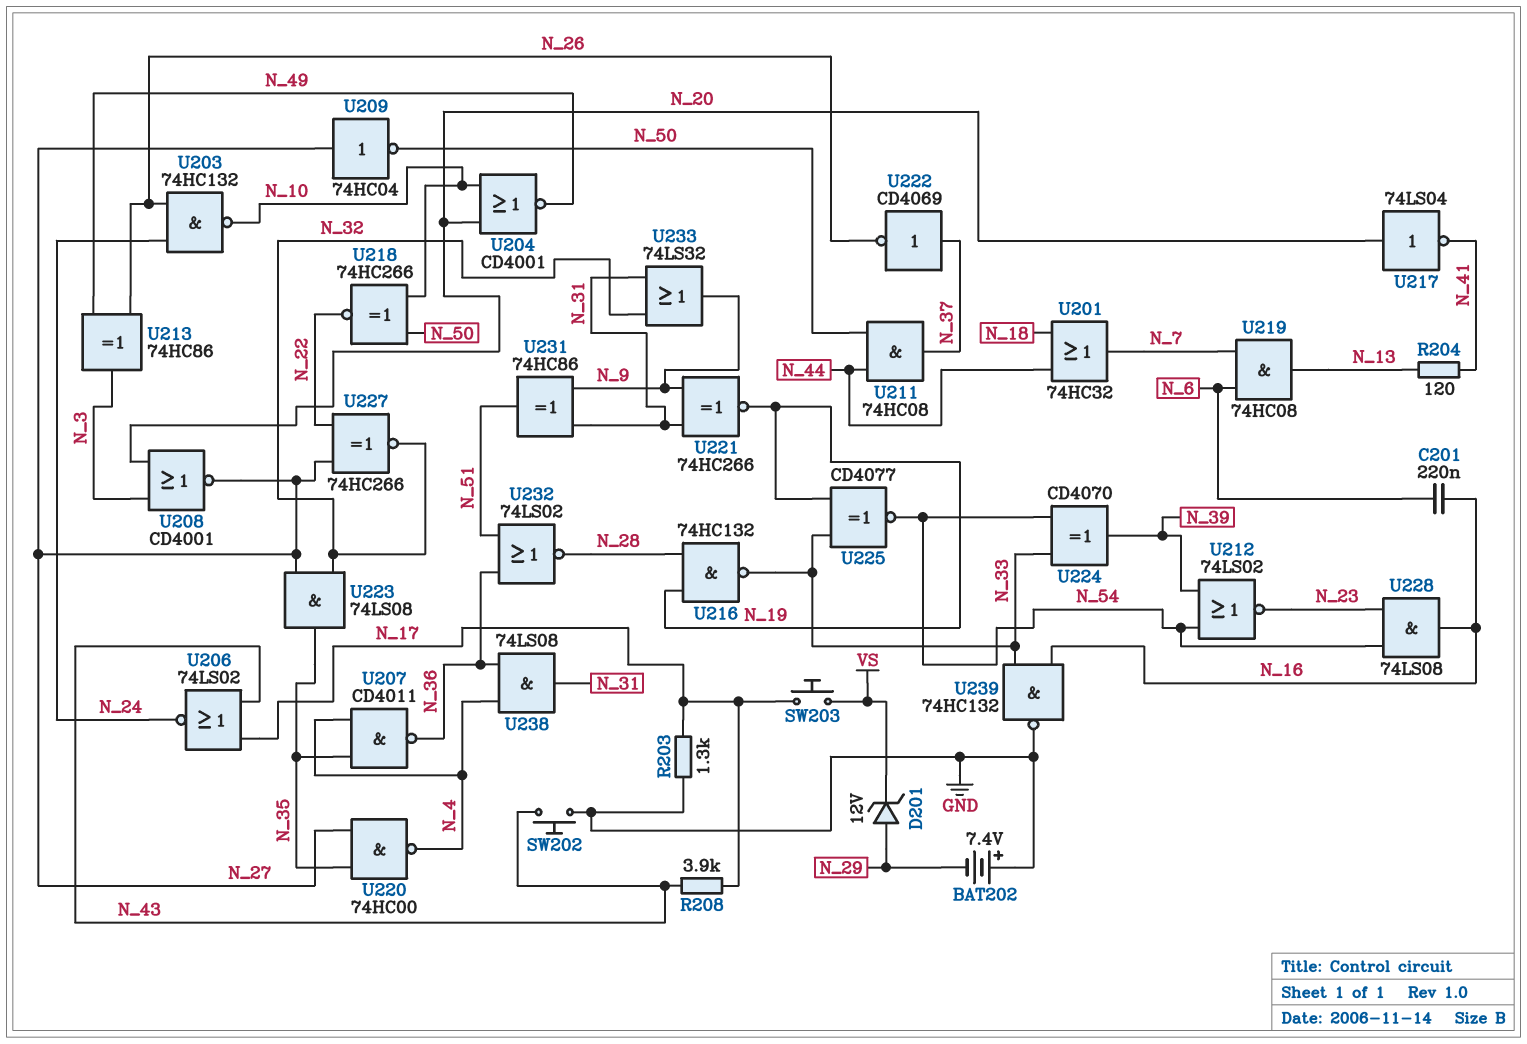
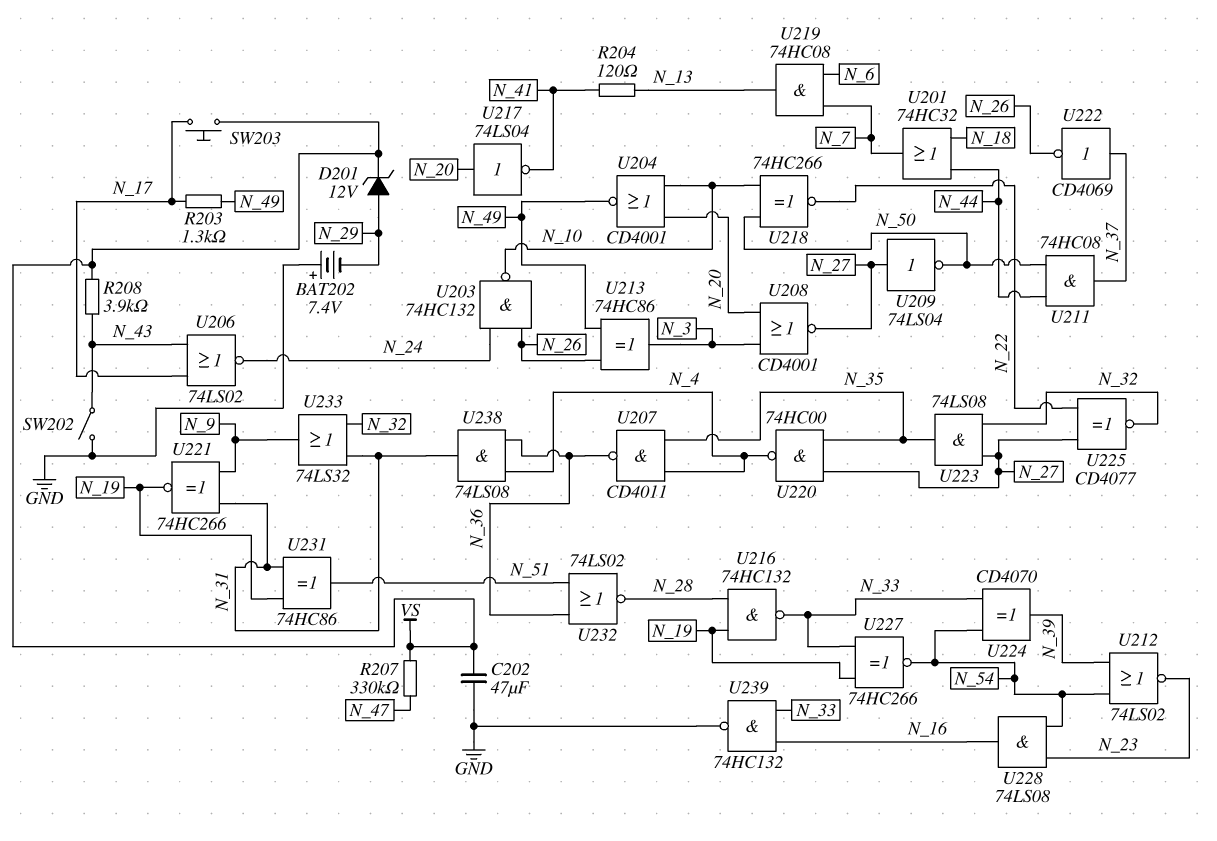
C201: 220nF (N_6, N_16) -> none
C202: none -> 47uF (GND, VS)
R203: 1.3k (GND, N_17) -> 1.3k (N_17, N_49)
R207: none -> 330k (N_47, VS)
R208: 3.9k (N_17, N_43) -> 3.9k (N_43, VS)
SW202: button (GND, N_43) -> switch (GND, N_43)
U209: NOT 74HC04 (in N_27, out N_50) -> NOT 74LS04 (in N_27, out N_50)
U225: XNOR CD4077 (in N_19, in N_33, out N_54) -> XNOR CD4077 (in N_22, in N_27, out N_32)
U227: XNOR 74HC266 (in N_22, in N_27, out N_32) -> XNOR 74HC266 (in N_19, in N_33, out N_54)
U231: XOR 74HC86 (in N_9, in N_31, out N_51) -> XOR 74HC86 (in N_19, in N_31, out N_51)

